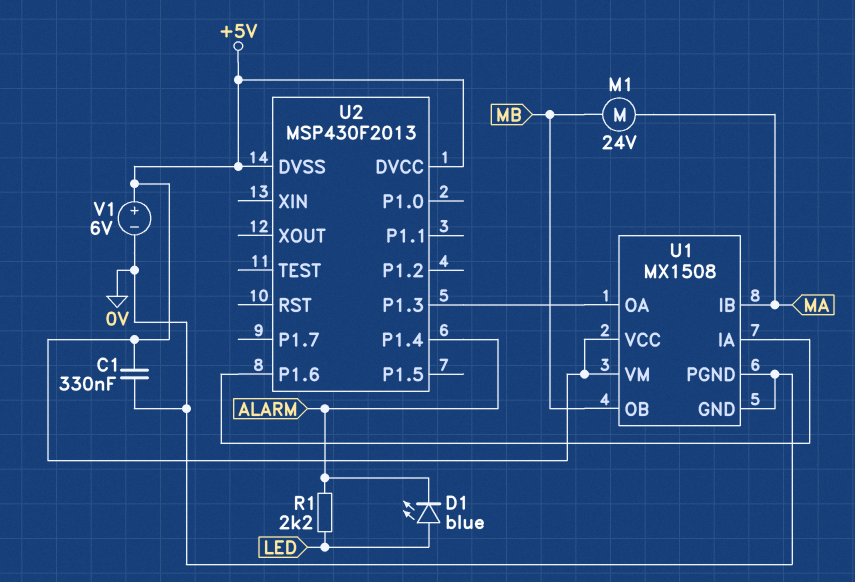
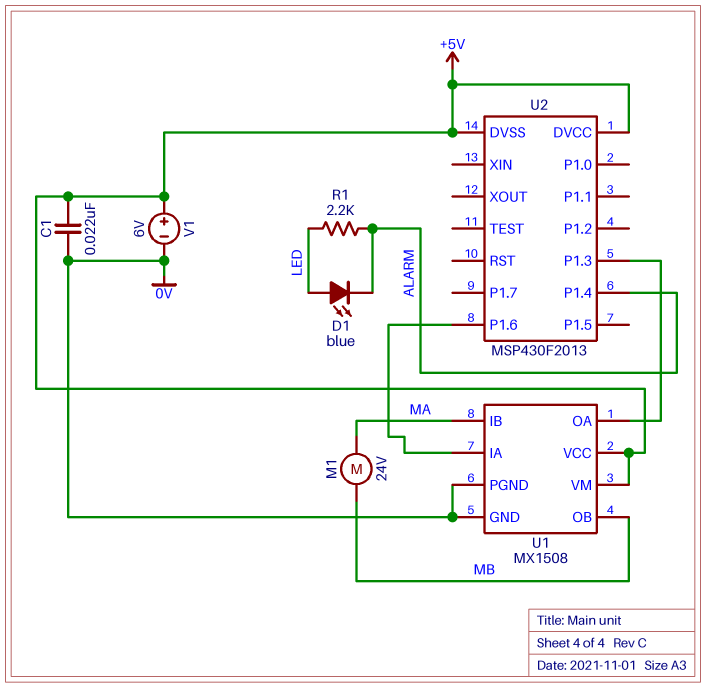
C1: 330nF (+5V, 0V) -> 22nF (+5V, 0V)

